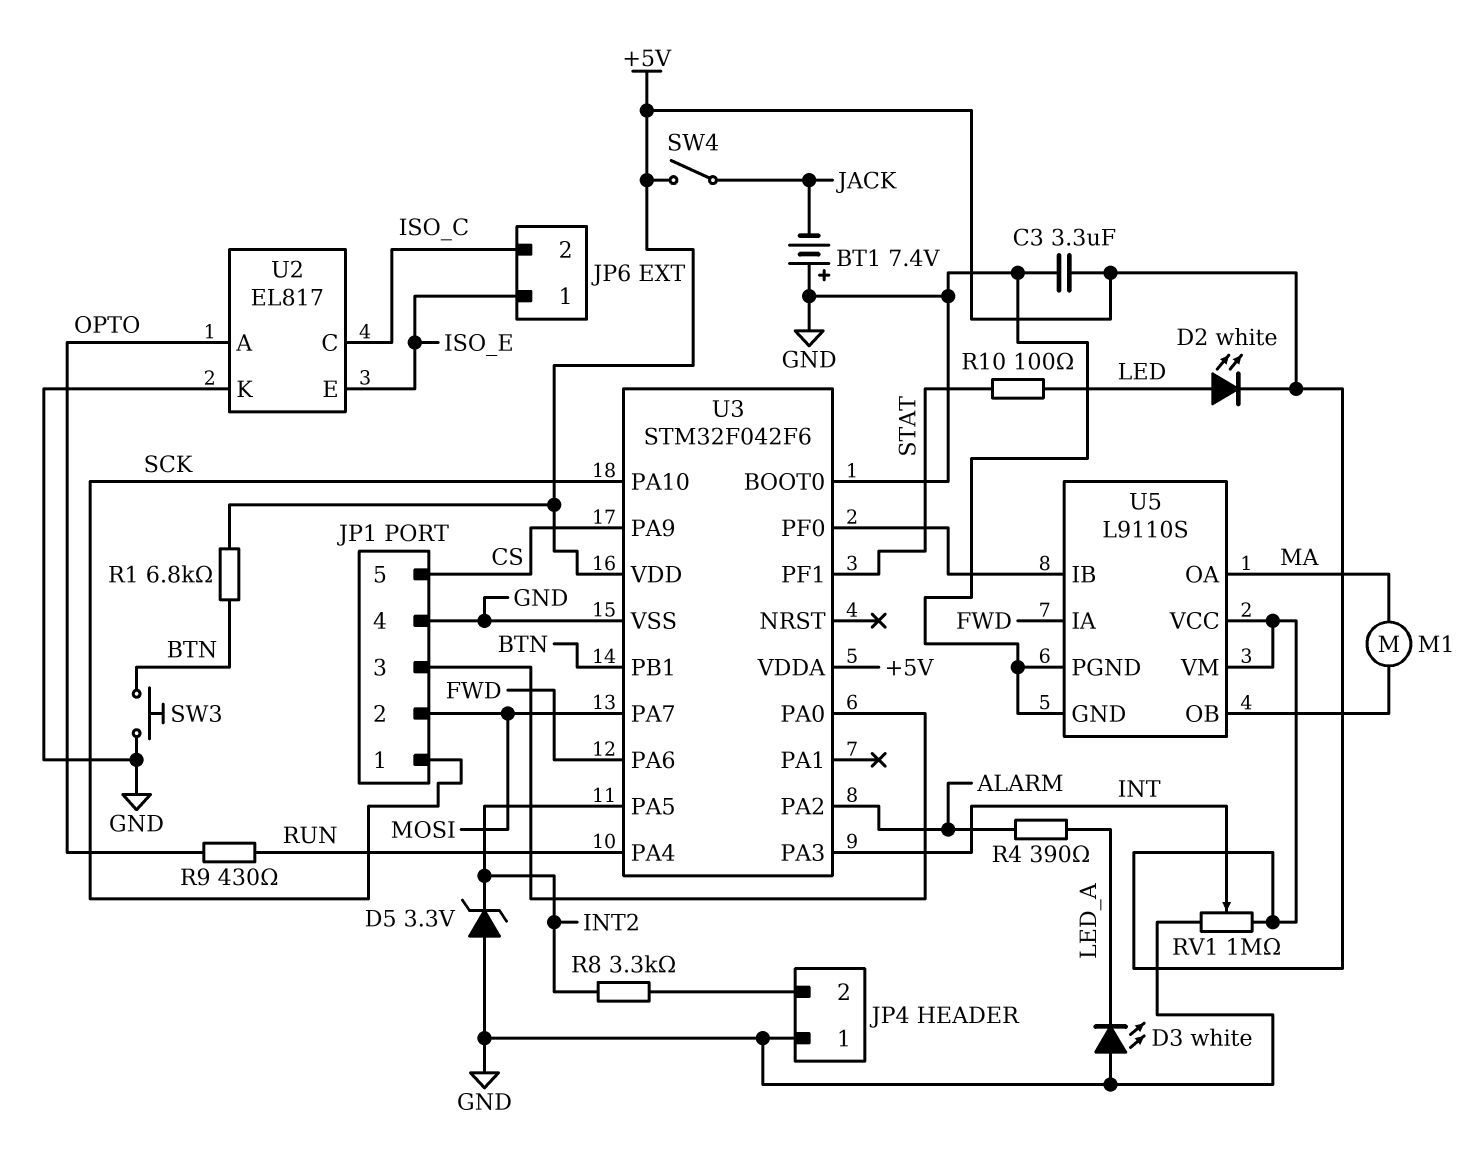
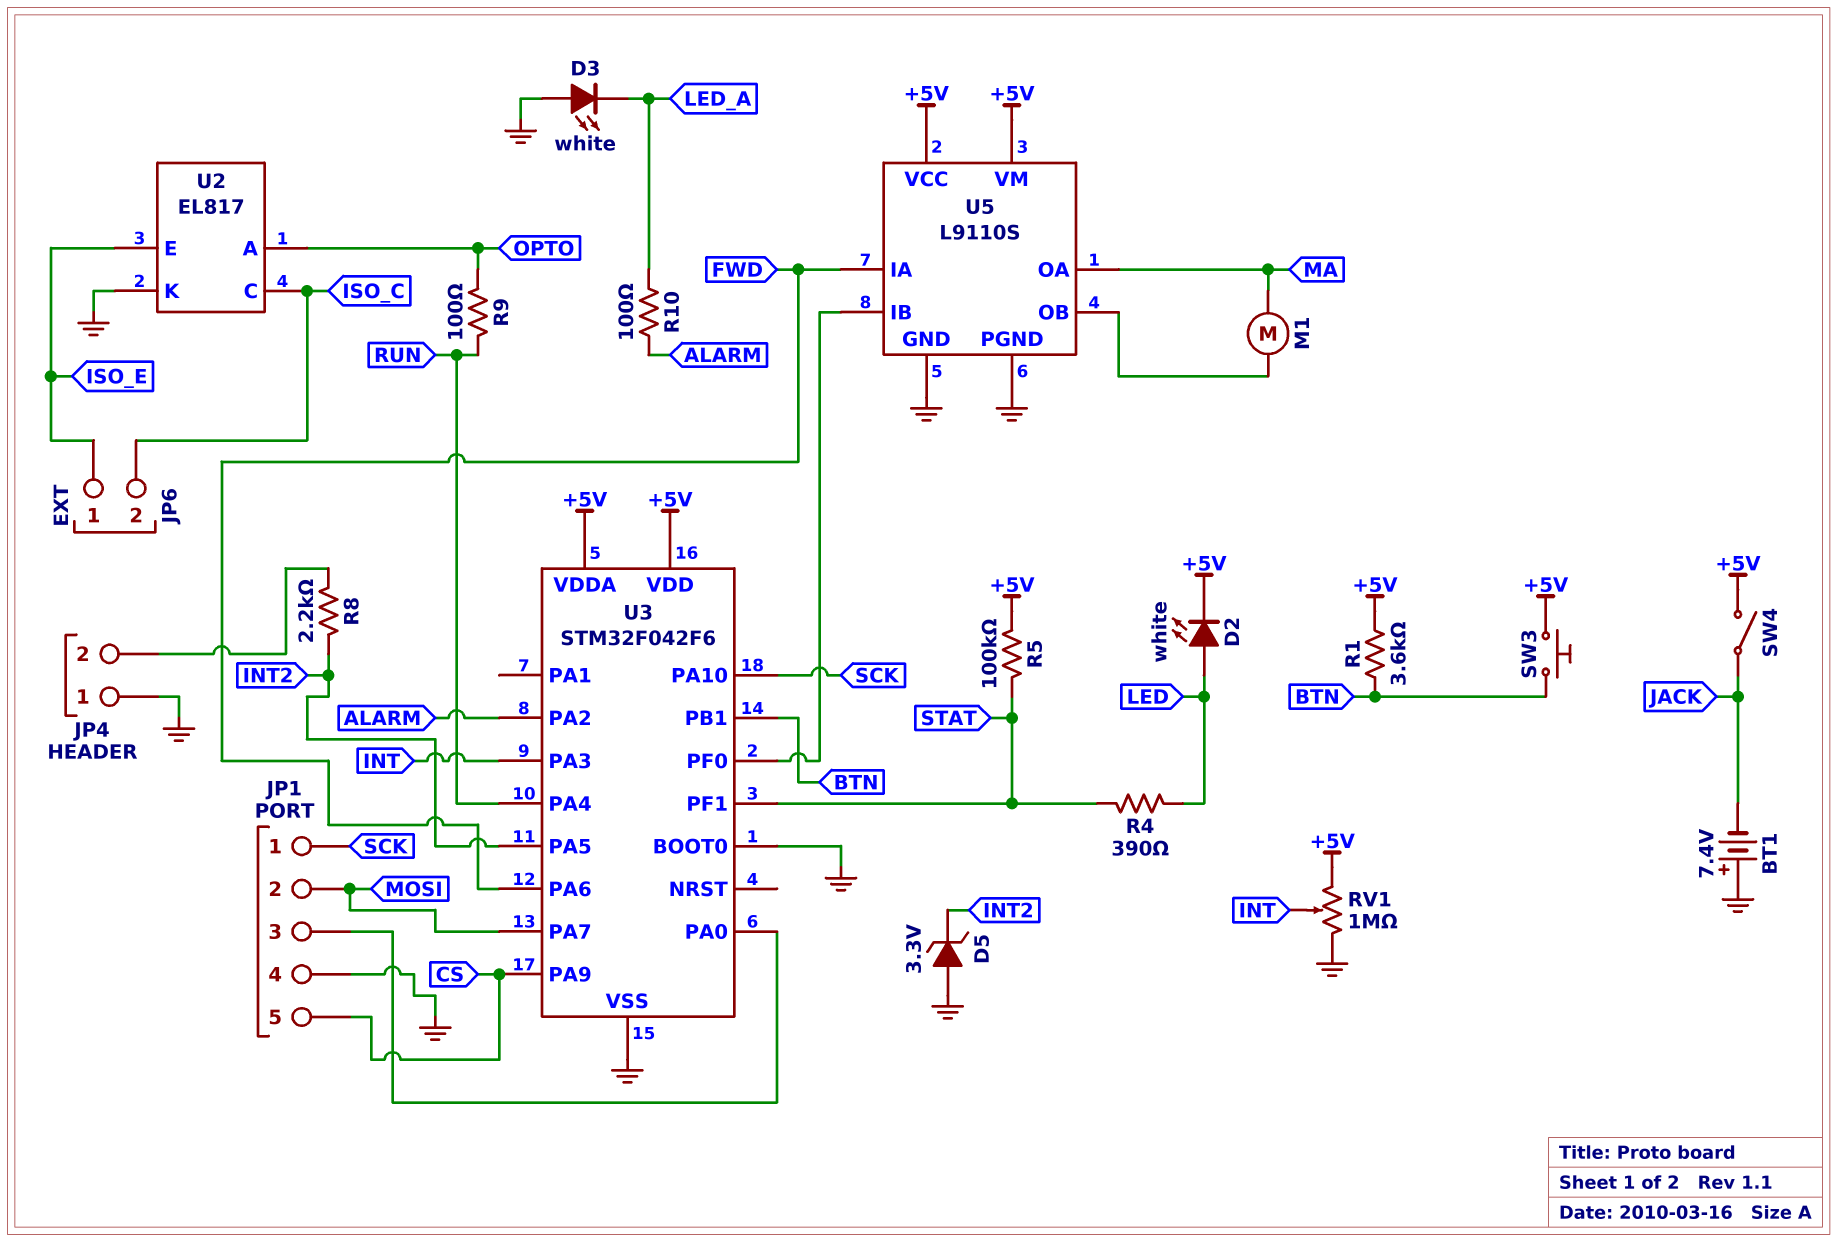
C3: 3.3uF (+5V, GND) -> none
R1: 6.8k (+5V, BTN) -> 3.6k (+5V, BTN)
R4: 390 (ALARM, LED_A) -> 390 (LED, STAT)
R5: none -> 100k (+5V, STAT)
R8: 3.3k (INT2, JP4/2) -> 2.2k (INT2, JP4/2)
R9: 430 (OPTO, RUN) -> 100 (OPTO, RUN)
R10: 100 (LED, STAT) -> 100 (ALARM, LED_A)
SW3: button (BTN, GND) -> button (+5V, BTN)

